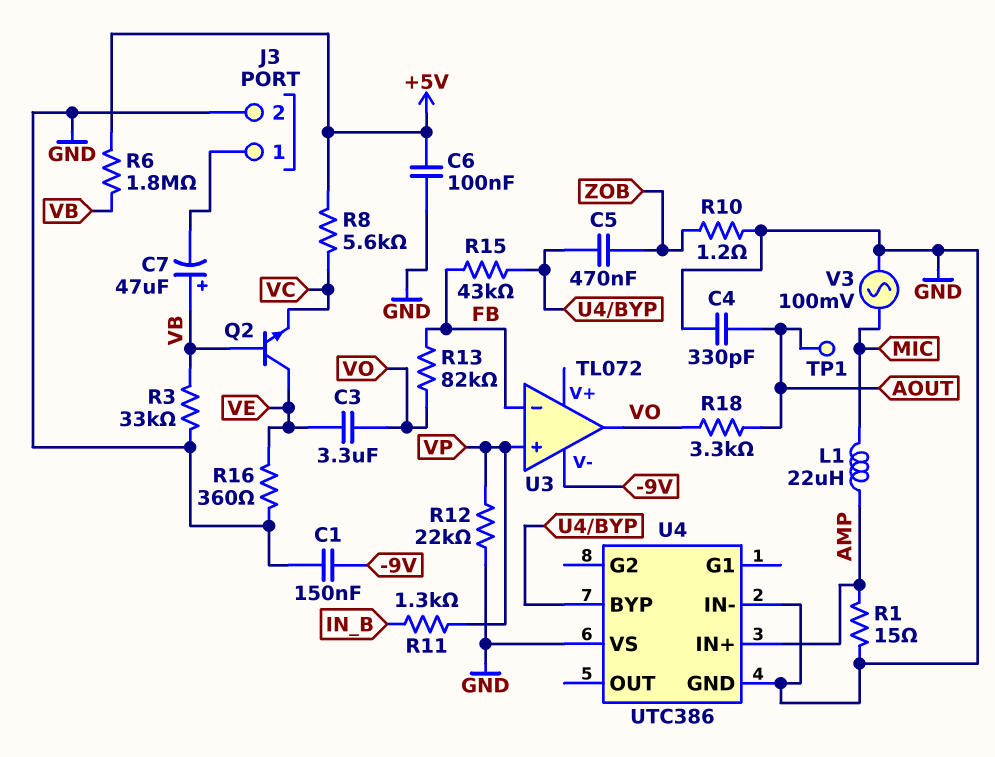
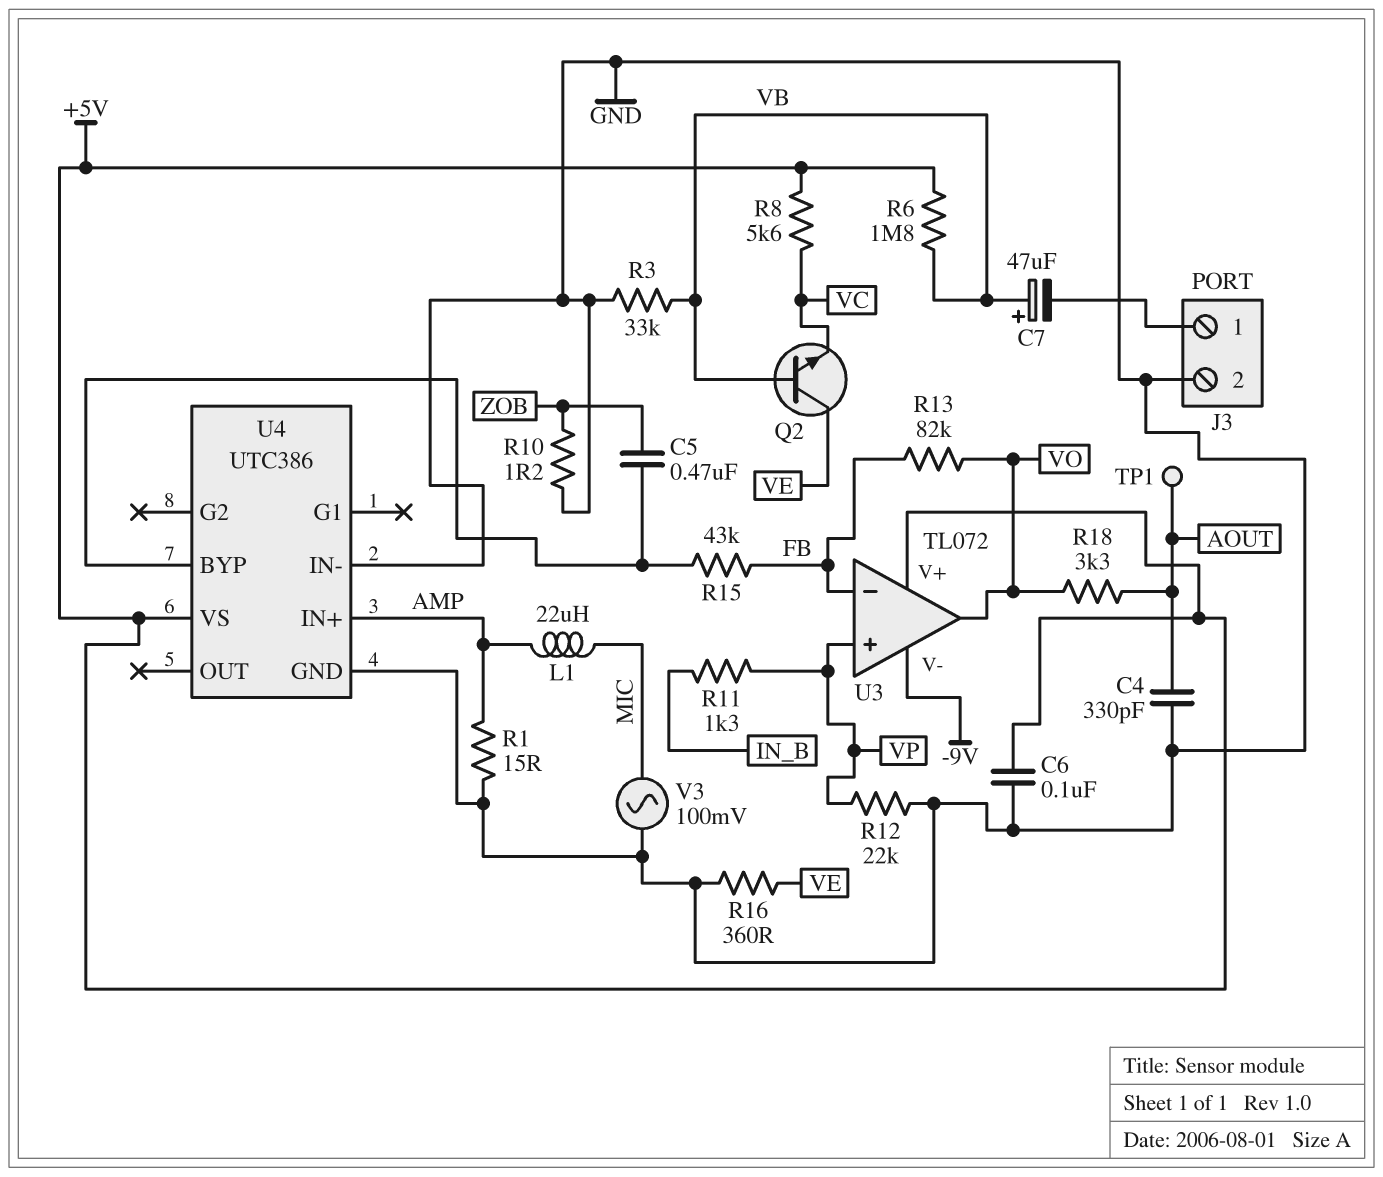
C1: 150nF (-9V, GND) -> none
C3: 3.3uF (VE, VO) -> none
U3 pin V+: none -> +5V
U4 pin VS: GND -> +5V

